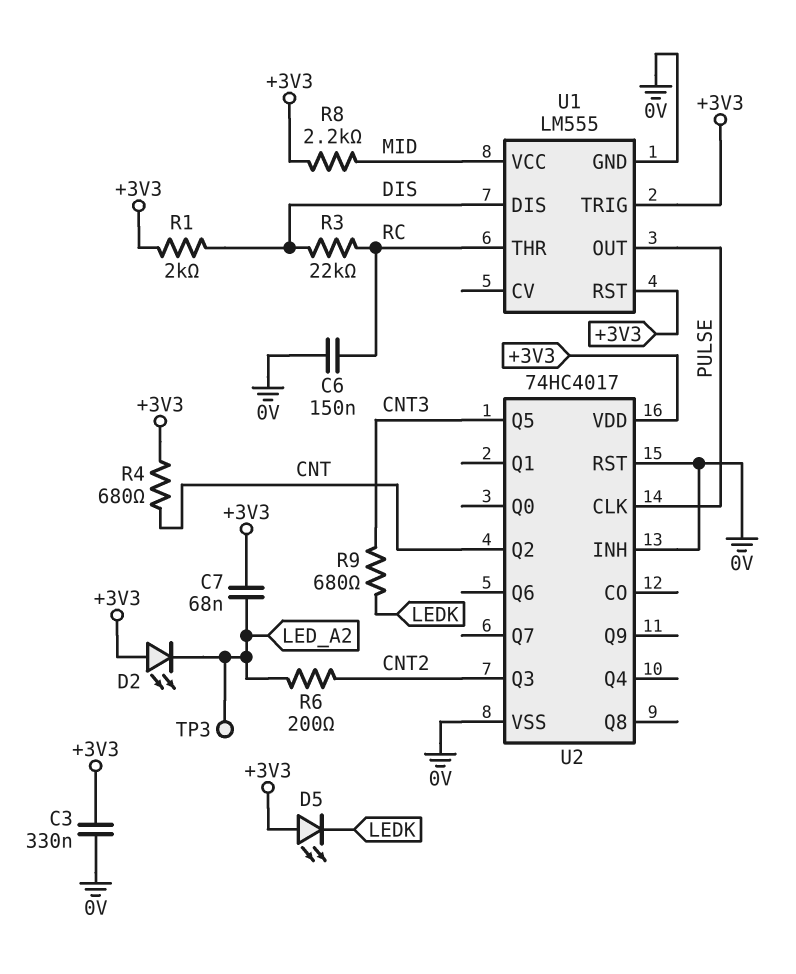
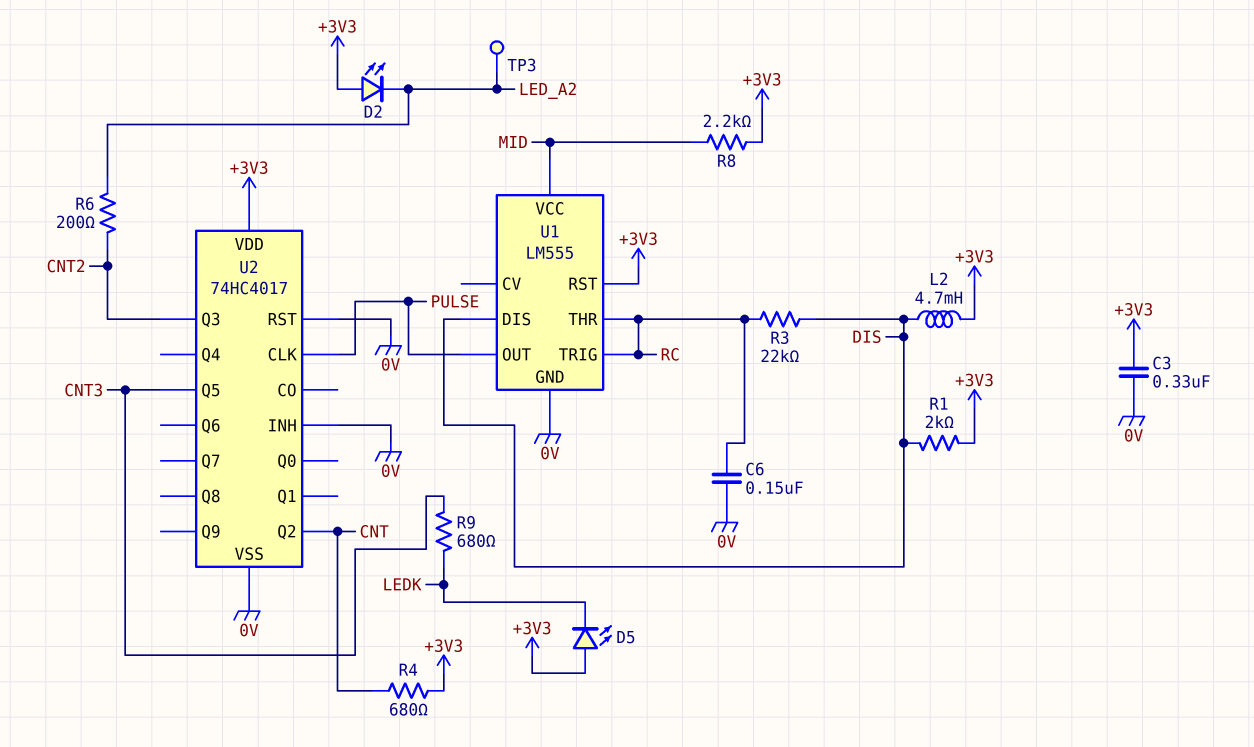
C7: 68nF (+3V3, LED_A2) -> none
L2: none -> 4.7mH (+3V3, DIS)
U1 pin TRIG: +3V3 -> RC

